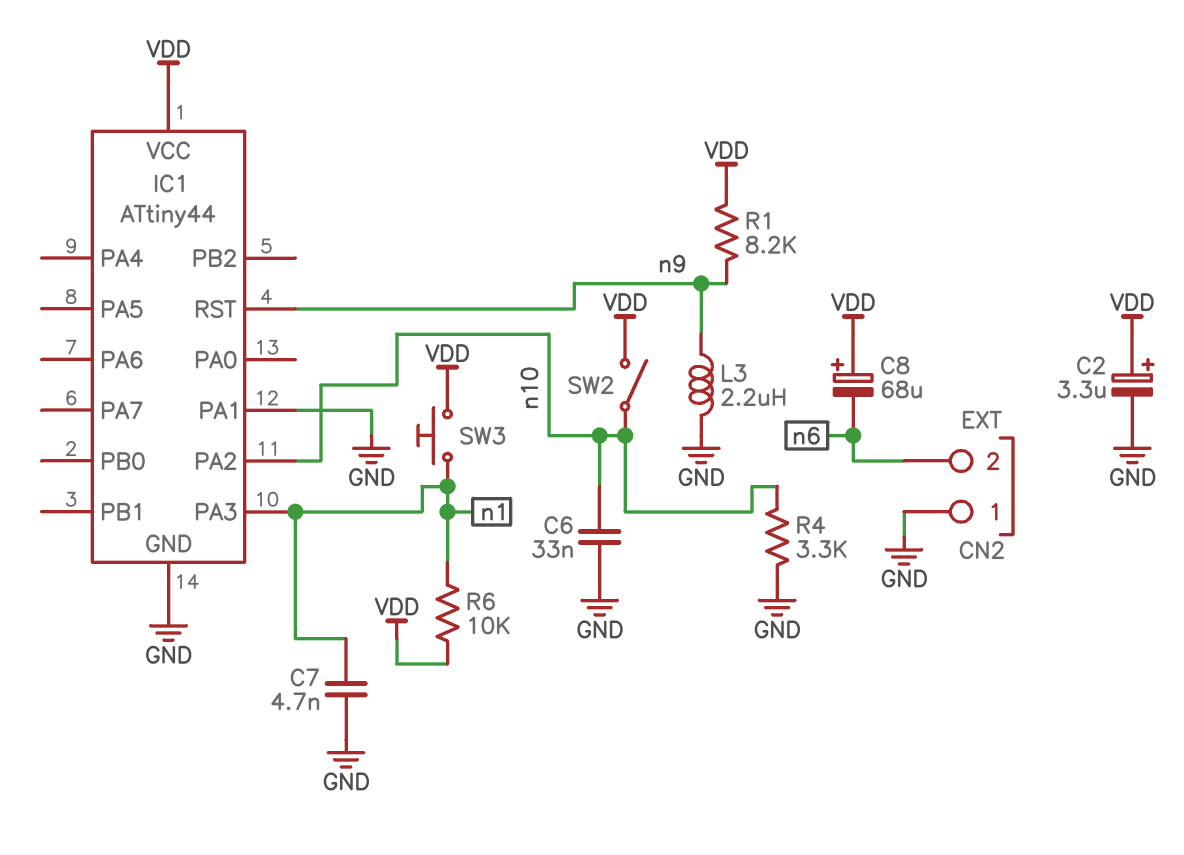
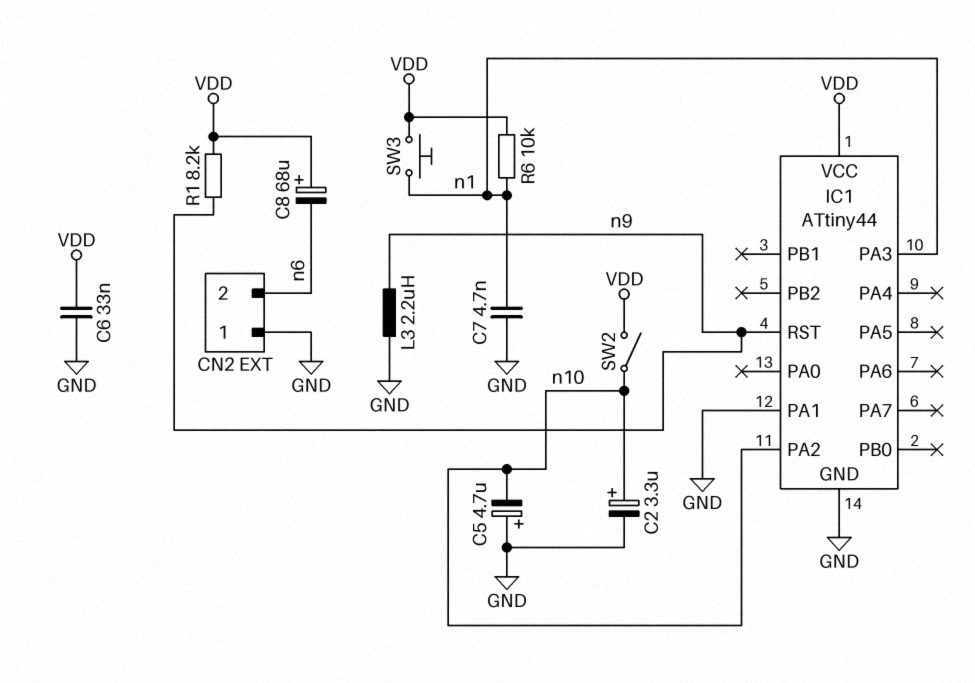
C2: 3.3uF (plus VDD, minus GND) -> 3.3uF (plus n10, minus GND)
C5: none -> 4.7uF (plus GND, minus n10)
C6: 33nF (GND, n10) -> 33nF (GND, VDD)
R4: 3.3k (GND, n10) -> none

